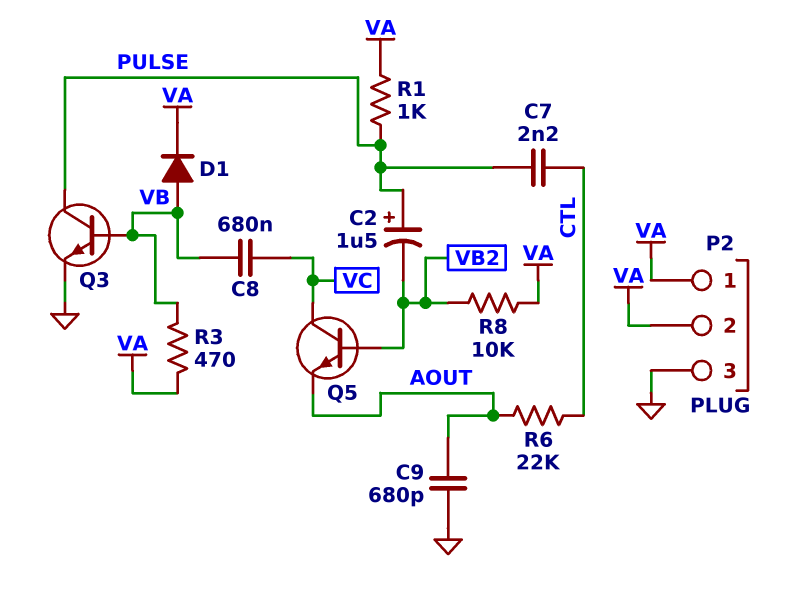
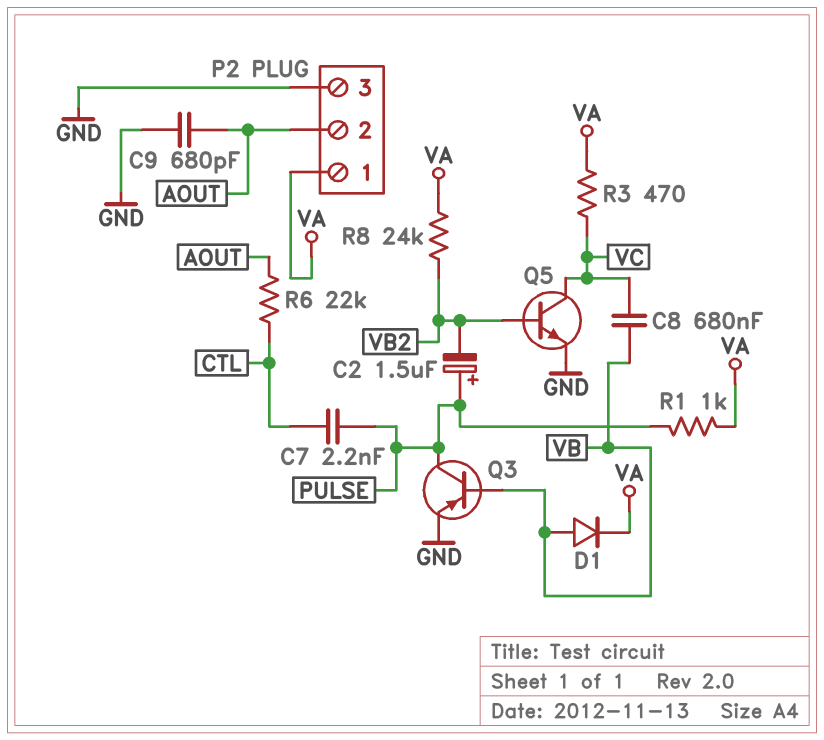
P2 pin 2: VA -> AOUT
Q3: NPN (B VB, C PULSE, E GND) -> PNP (B VB, C PULSE, E GND)
Q5: NPN (B VB2, C VC, E AOUT) -> NPN (B VB2, C VC, E GND)
R3: 470 (VA, VB) -> 470 (VA, VC)
R8: 10k (VA, VB2) -> 24k (VA, VB2)

